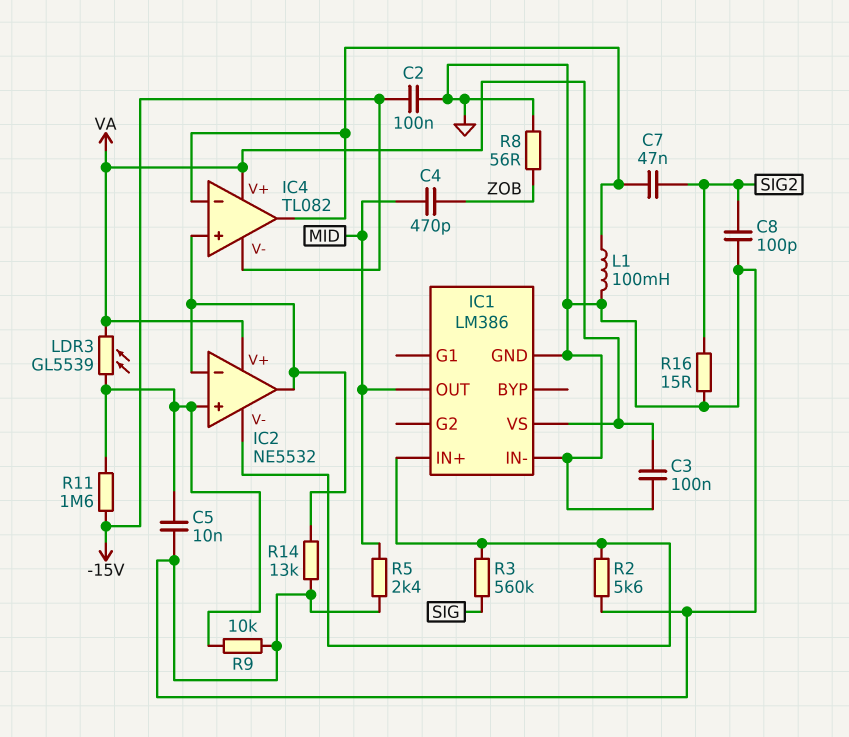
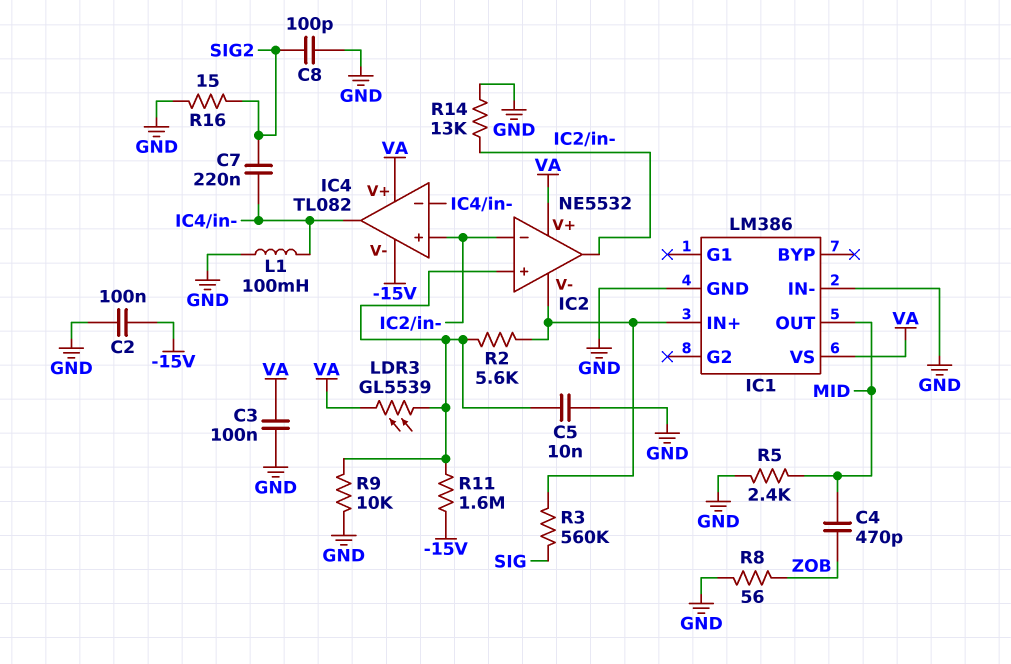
C7: 47nF (IC4/in-, SIG2) -> 220nF (IC4/in-, SIG2)
R2: 5.6k (GND, IC1/IN+) -> 5.6k (IC1/IN+, IC2/in+)

